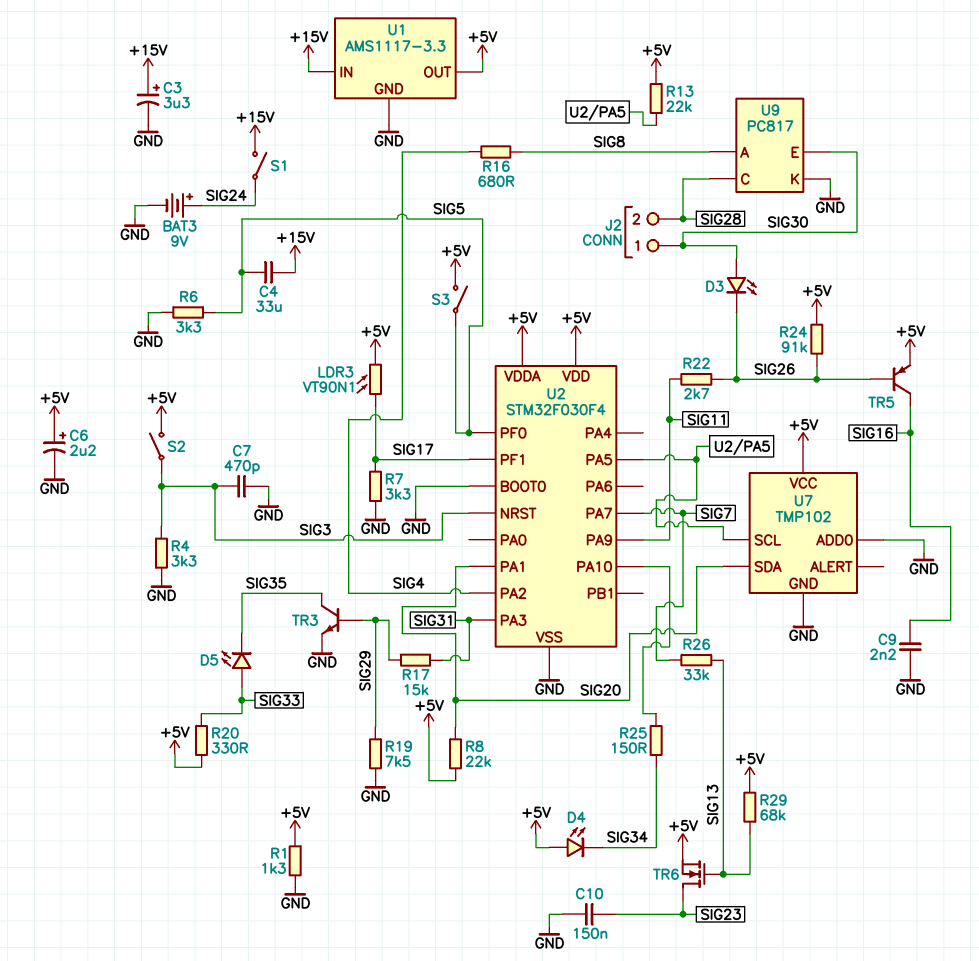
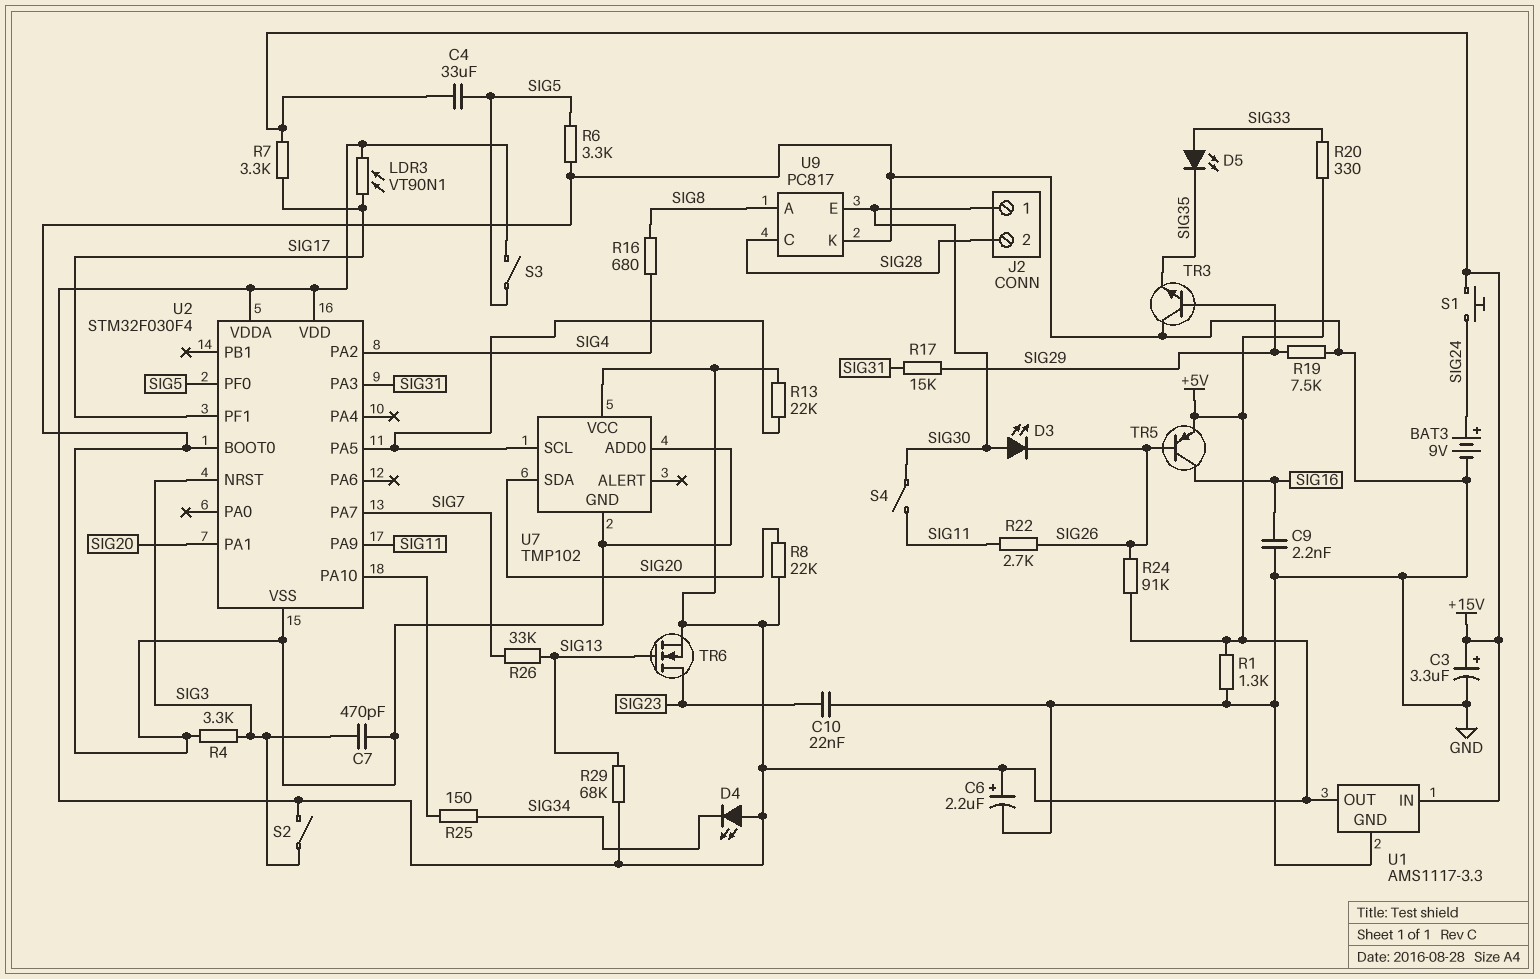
C10: 150nF (GND, SIG23) -> 22nF (GND, SIG23)
R7: 3.3k (GND, SIG17) -> 3.3k (+15V, SIG17)
S1: switch (+15V, SIG24) -> button (+15V, SIG24)
S4: none -> switch (SIG11, SIG30)
TR3: NPN (B SIG29, C SIG35, E GND) -> NPN (B SIG29, C GND, E SIG35)

